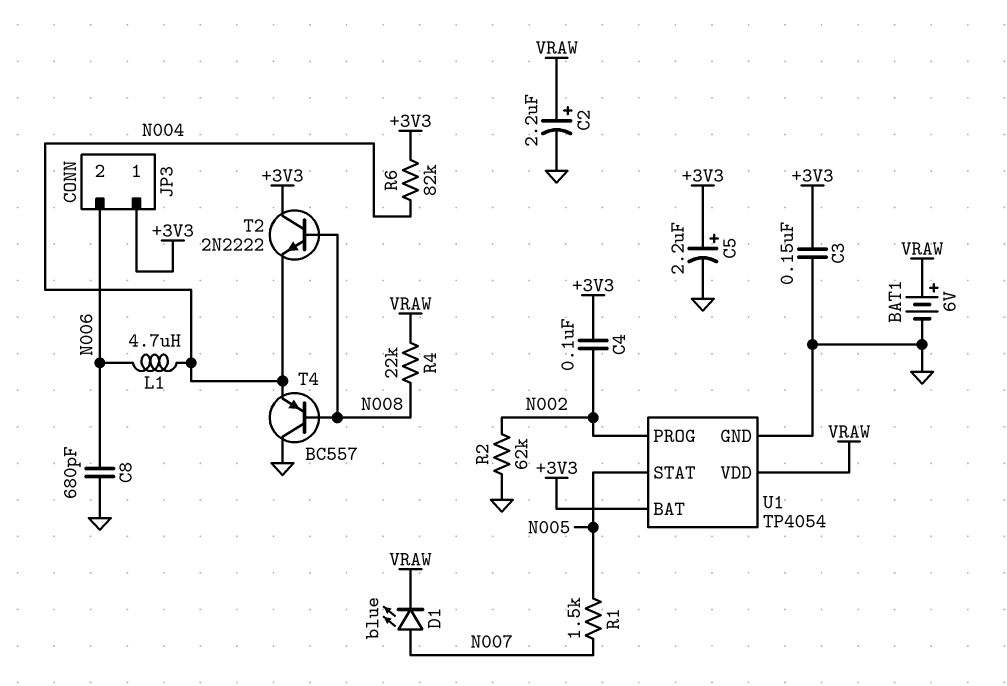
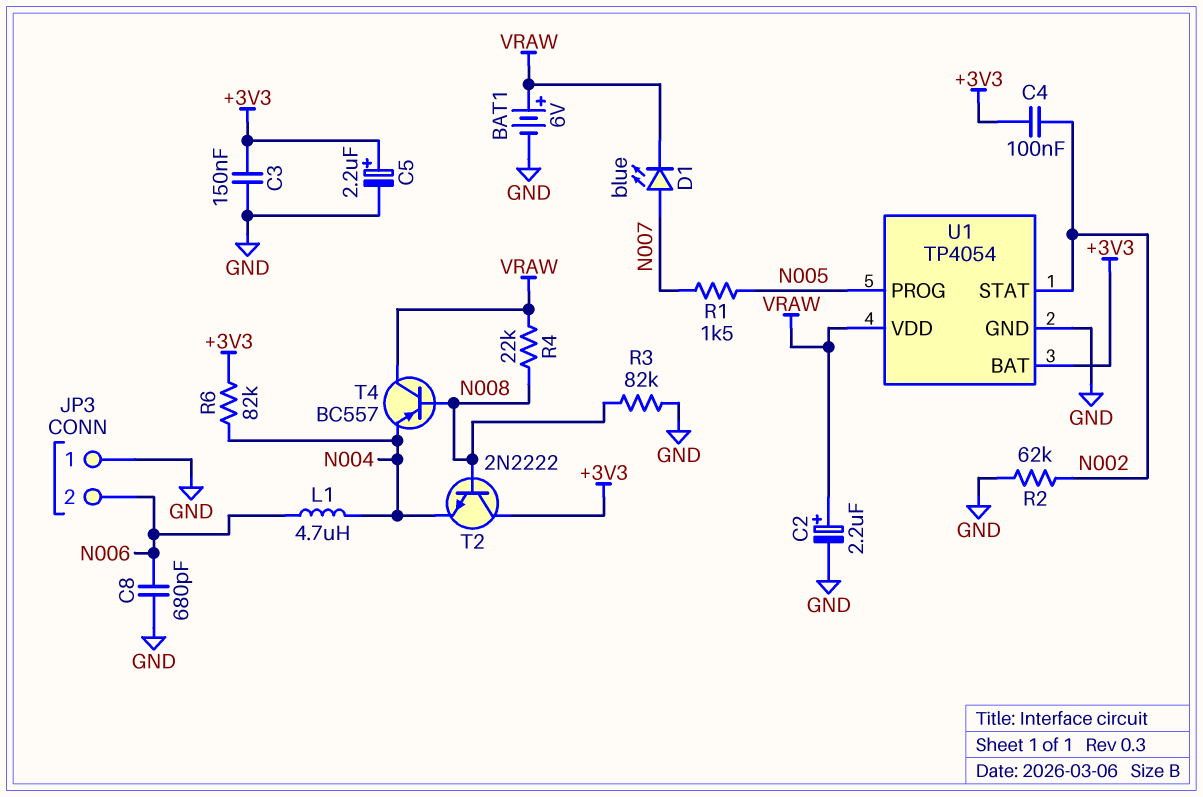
JP3 pin 1: +3V3 -> GND
R3: none -> 82k (GND, N008)
T4: PNP BC557 (B N008, C GND, E N004) -> PNP BC557 (B N008, C VRAW, E N004)
U1 pin PROG: N002 -> N005
U1 pin STAT: N005 -> N002

